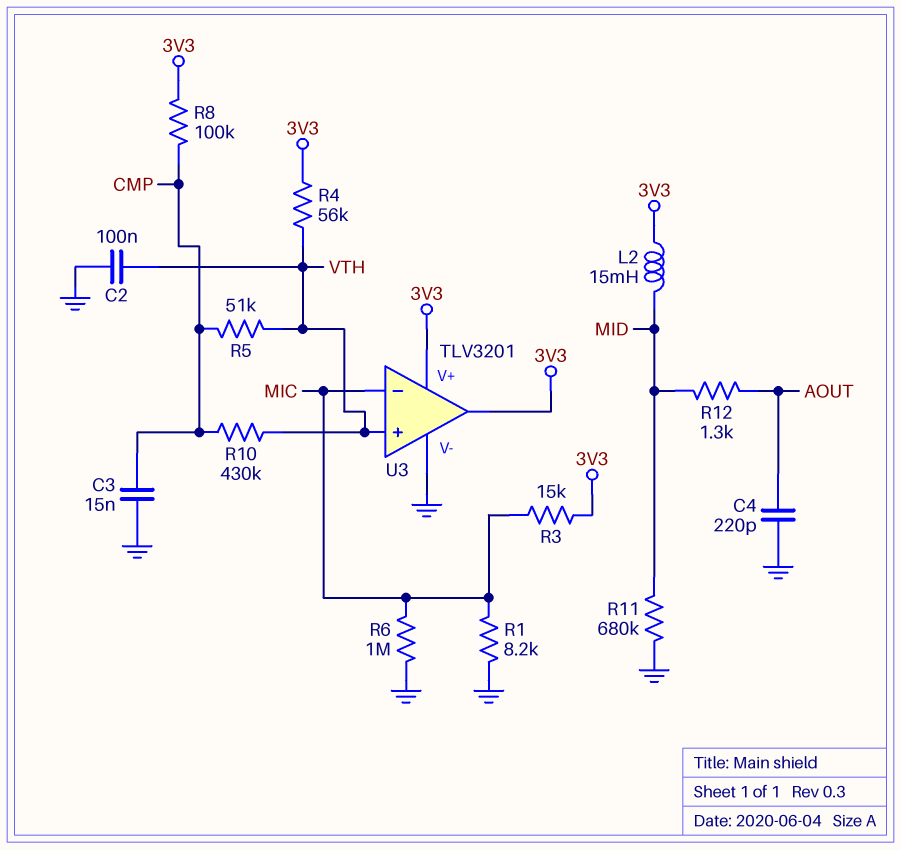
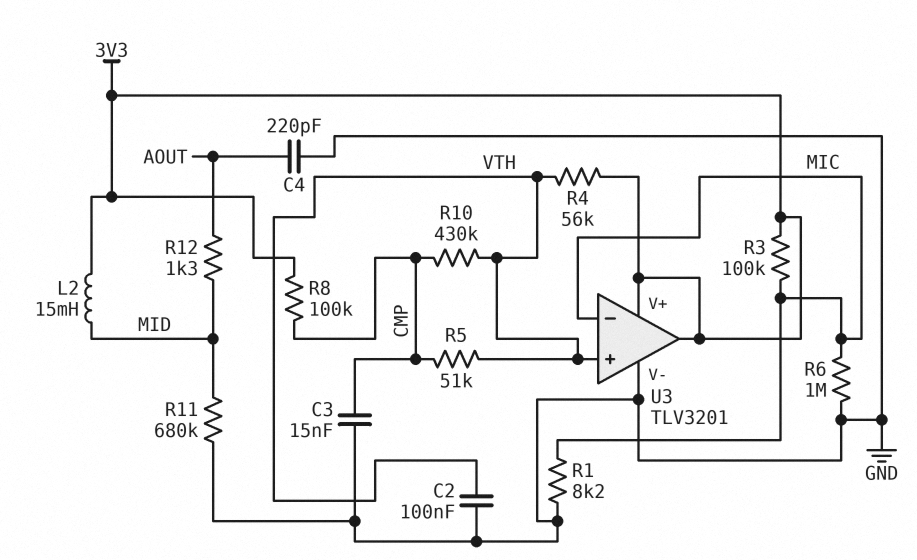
R3: 15k (3V3, MIC) -> 100k (3V3, MIC)

